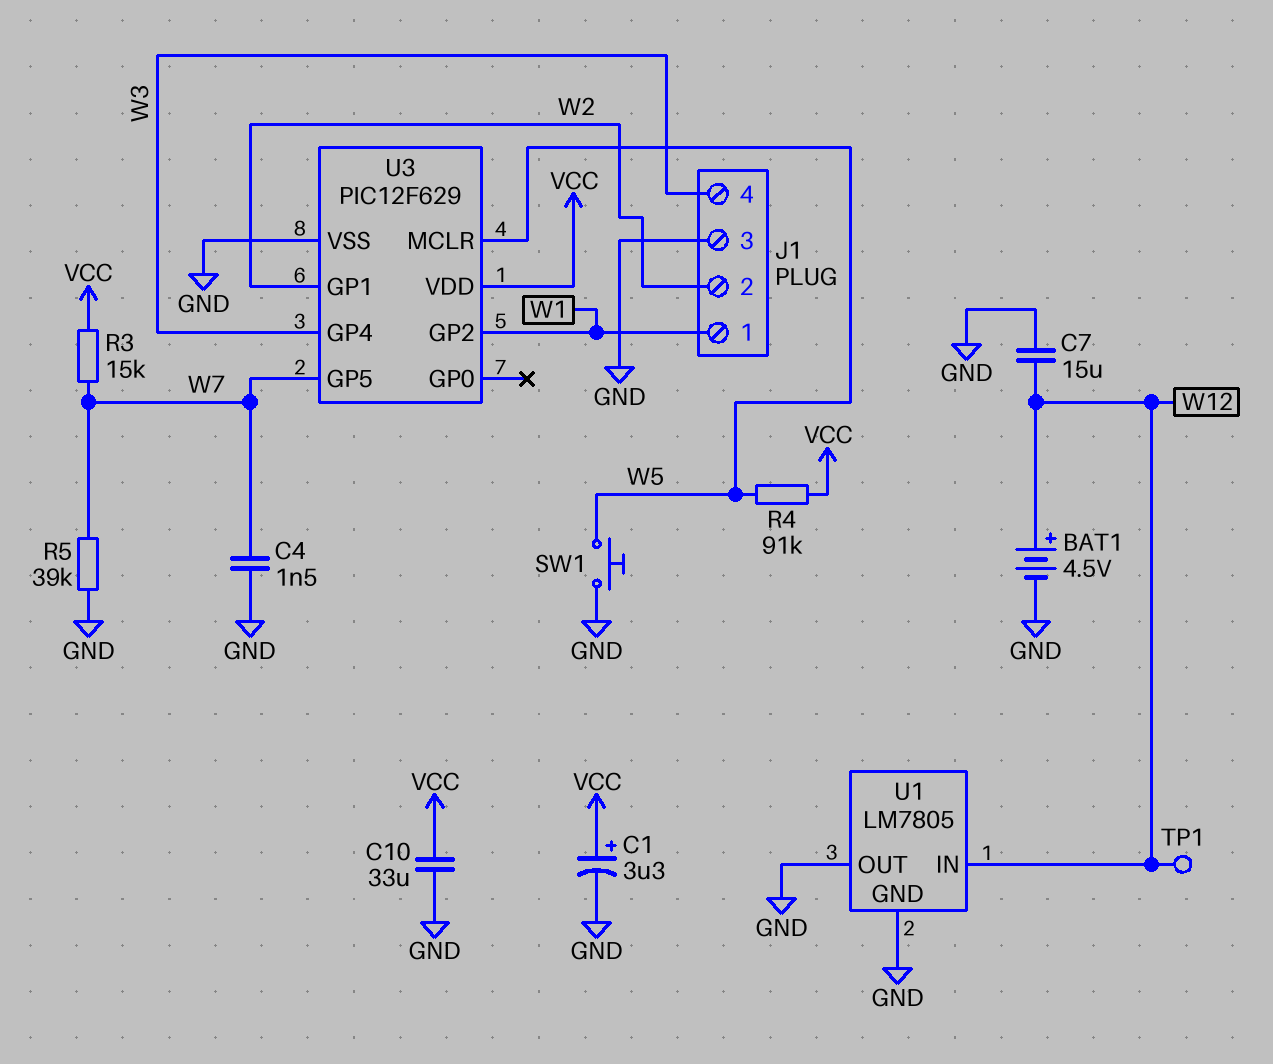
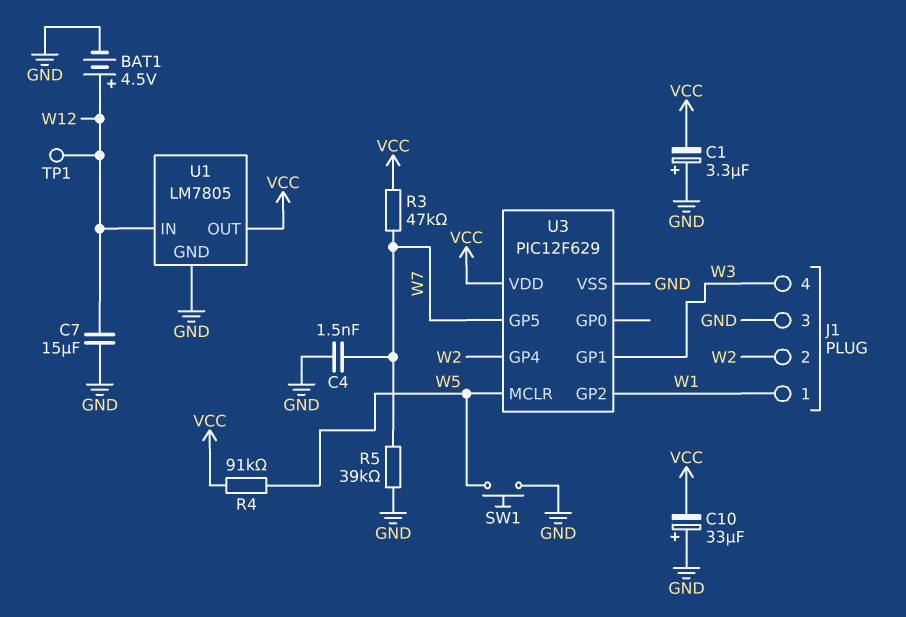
C1: 3.3uF (plus VCC, minus GND) -> 3.3uF (plus GND, minus VCC)
C10: 33uF (GND, VCC) -> 33uF (plus GND, minus VCC)
R3: 15k (VCC, W7) -> 47k (VCC, W7)
U1 pin OUT: GND -> VCC
U3 pin GP1: W2 -> W3
U3 pin GP4: W3 -> W2

